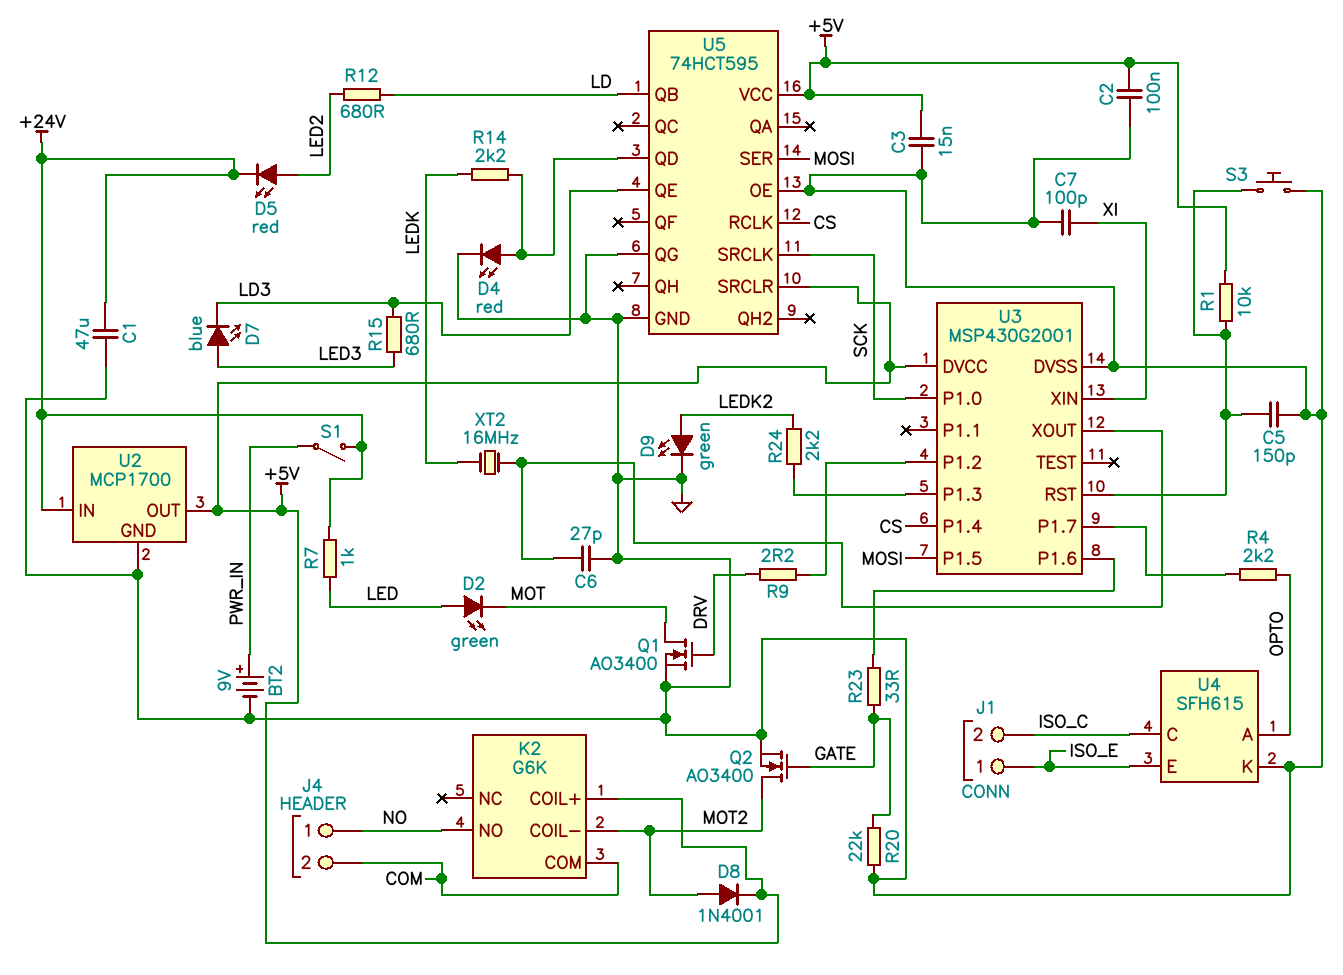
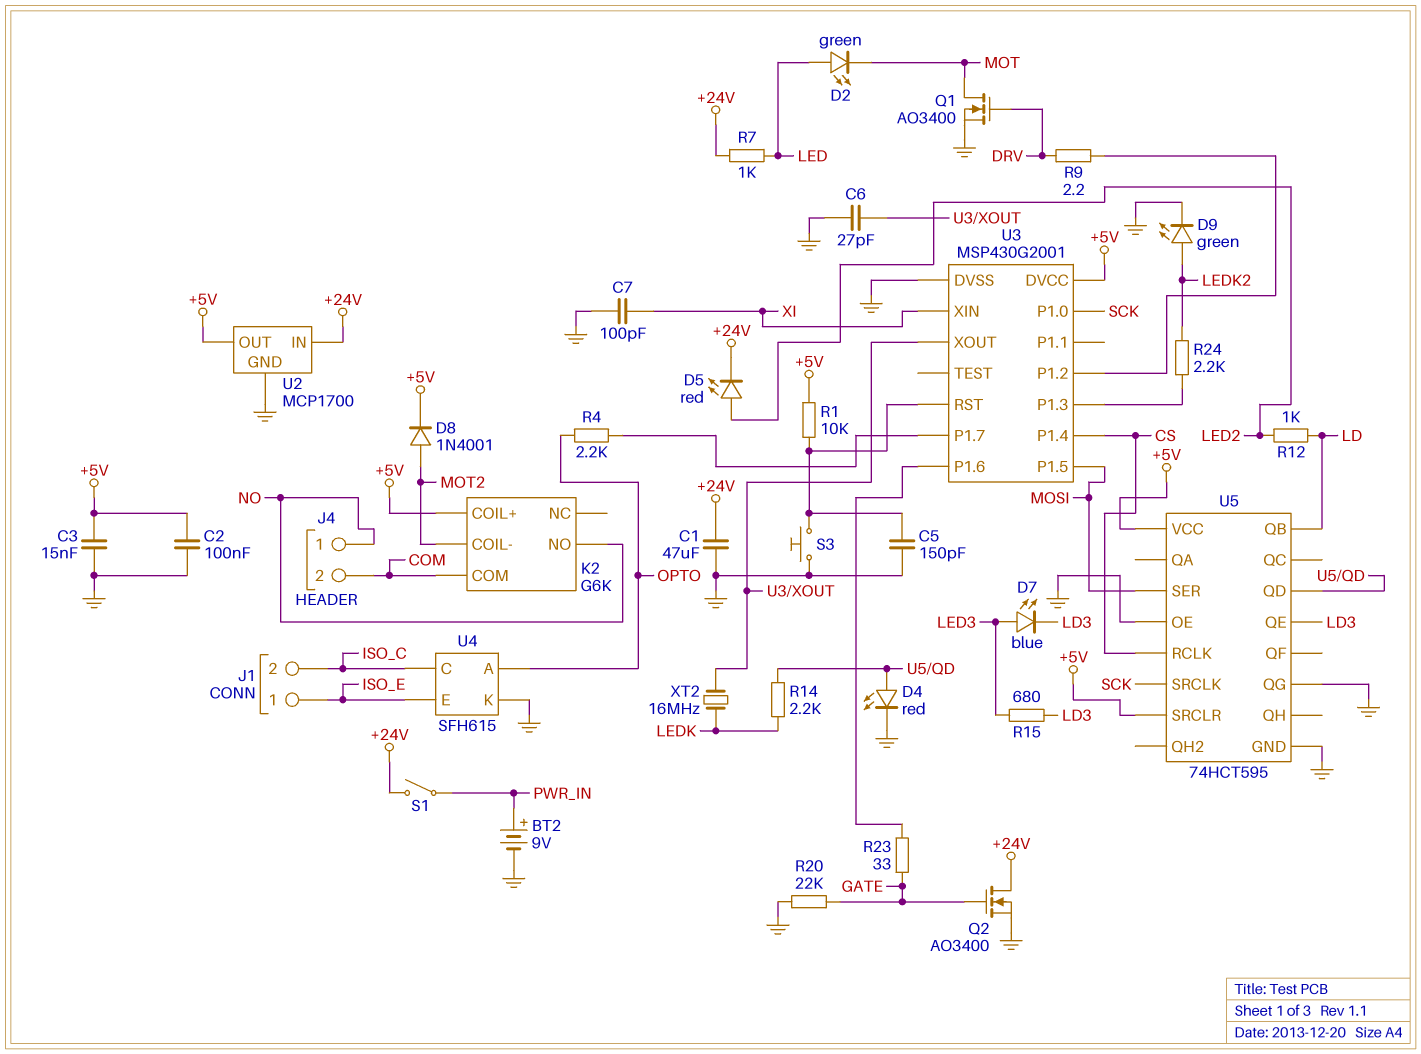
Q2: NMOS AO3400 (G GATE, D MOT2, S GND) -> NMOS AO3400 (G GATE, D +24V, S GND)
R12: 680 (LD, LED2) -> 1k (LD, LED2)

